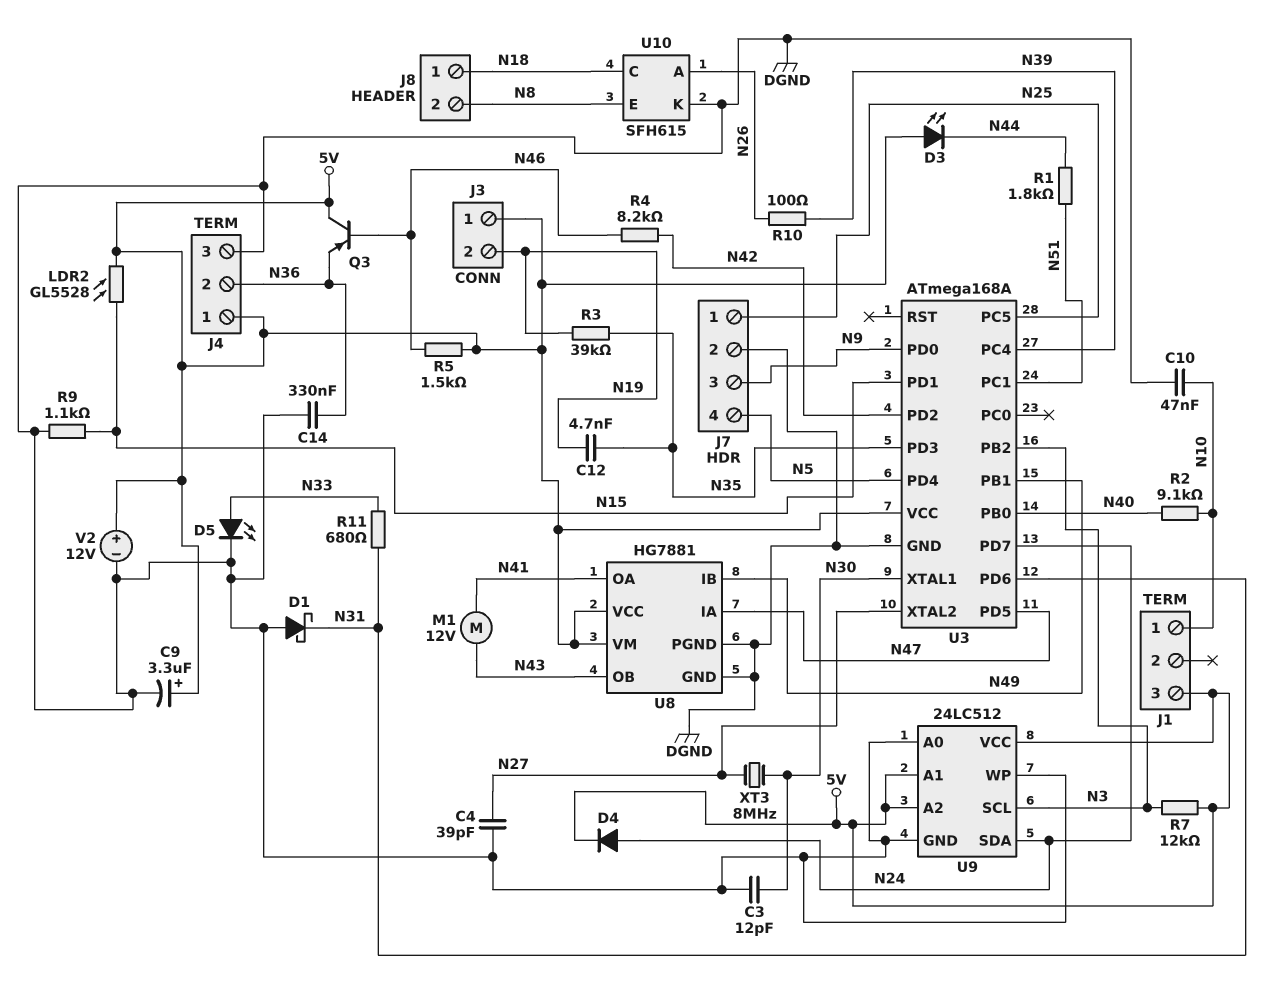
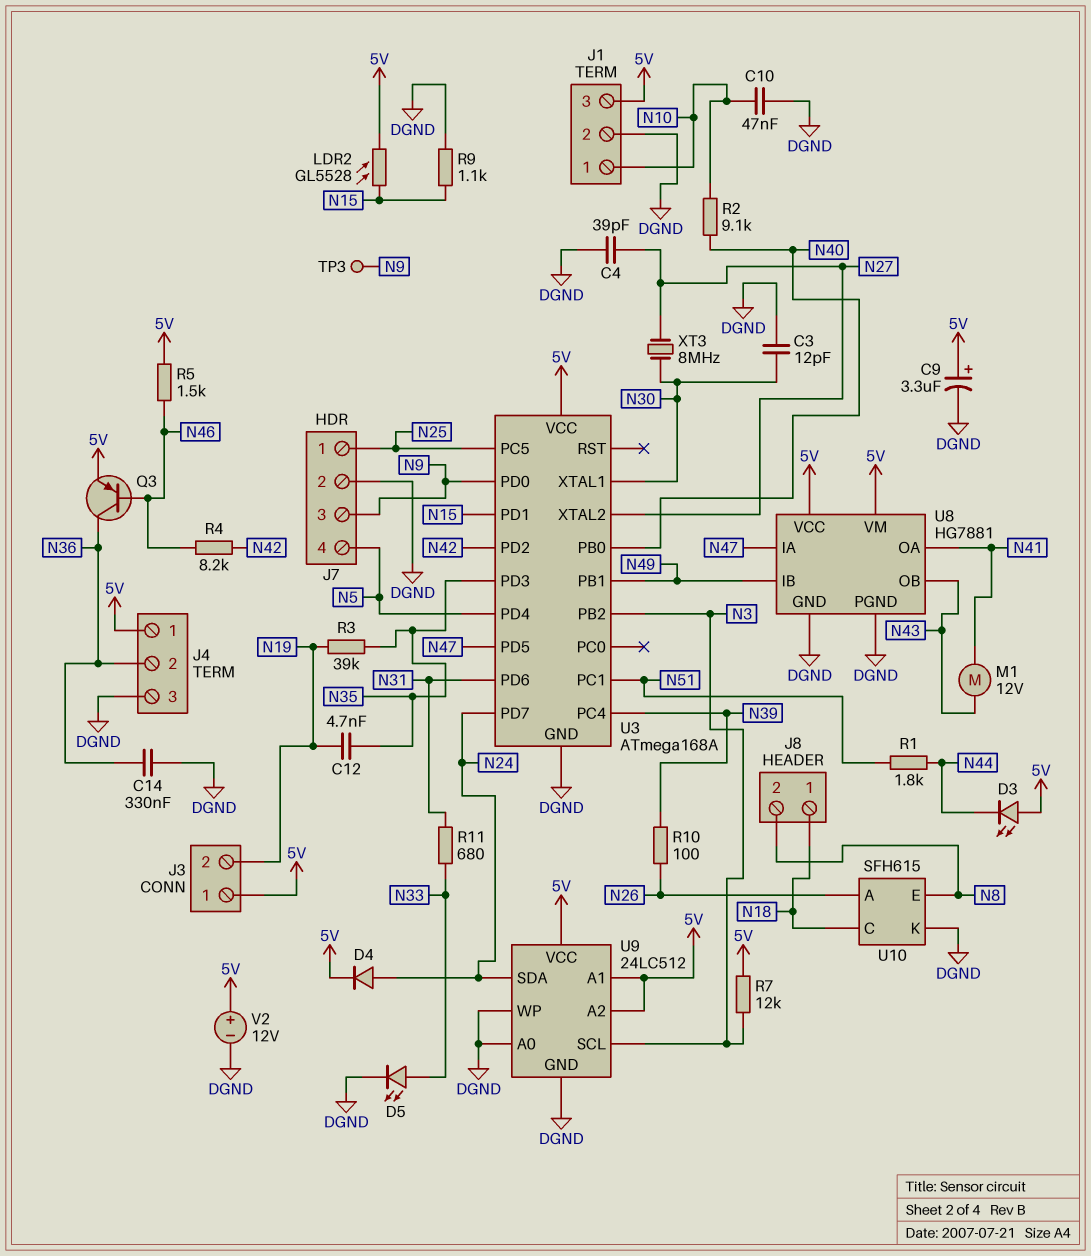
D1: schottky (A DGND, K N31) -> none
J1 pin 2: none -> DGND
Q3: PNP (B N46, C 5V, E N36) -> PNP (B N46, C N36, E 5V)
TP3: none -> test point (N9)

